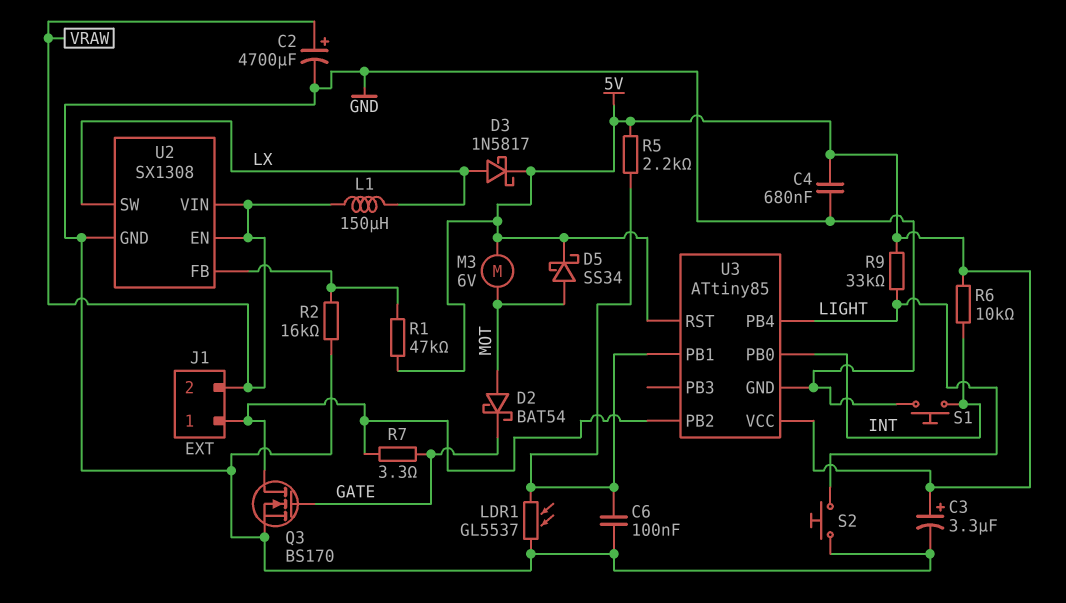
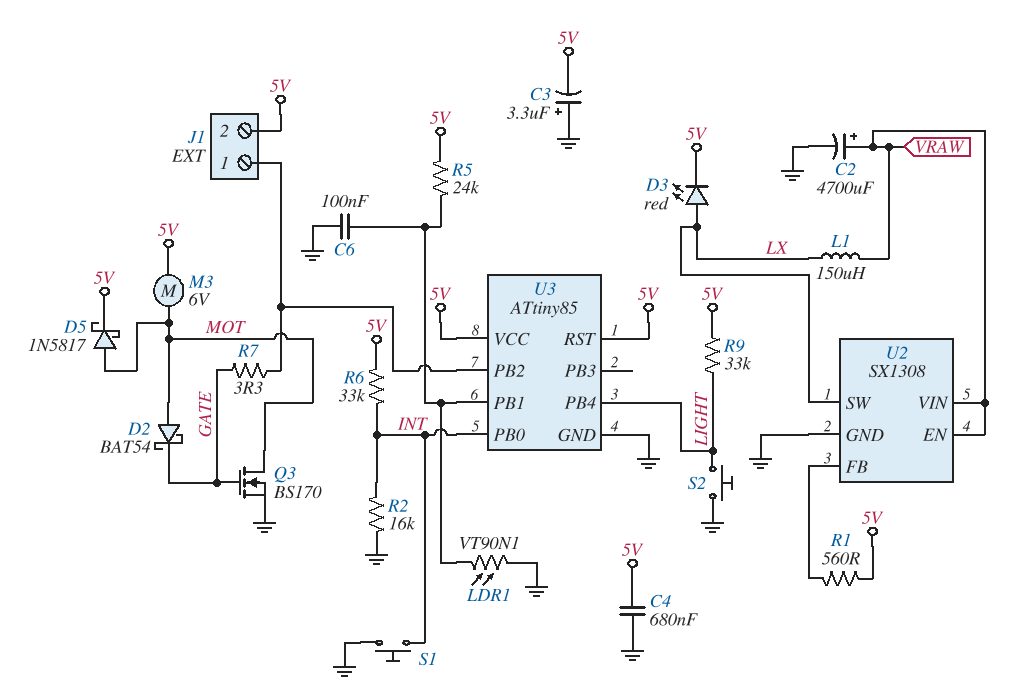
C3: 3.3uF (plus 5V, minus GND) -> 3.3uF (plus GND, minus 5V)
D3: schottky 1N5817 (A LX, K 5V) -> LED red (A LX, K 5V)
D5: schottky SS34 (A MOT, K 5V) -> schottky 1N5817 (A MOT, K 5V)
J1 pin 2: VRAW -> 5V
LDR1: GL5537 (GND, U3/PB1) -> VT90N1 (GND, U3/PB1)
Q3: NMOS BS170 (G GATE, D J1/1, S GND) -> NMOS BS170 (G GATE, D MOT, S GND)
R1: 47k (5V, U2/FB) -> 560 (5V, U2/FB)
R2: 16k (GND, U2/FB) -> 16k (GND, INT)
R5: 2.2k (5V, U3/PB1) -> 24k (5V, U3/PB1)
R6: 10k (5V, INT) -> 33k (5V, INT)

